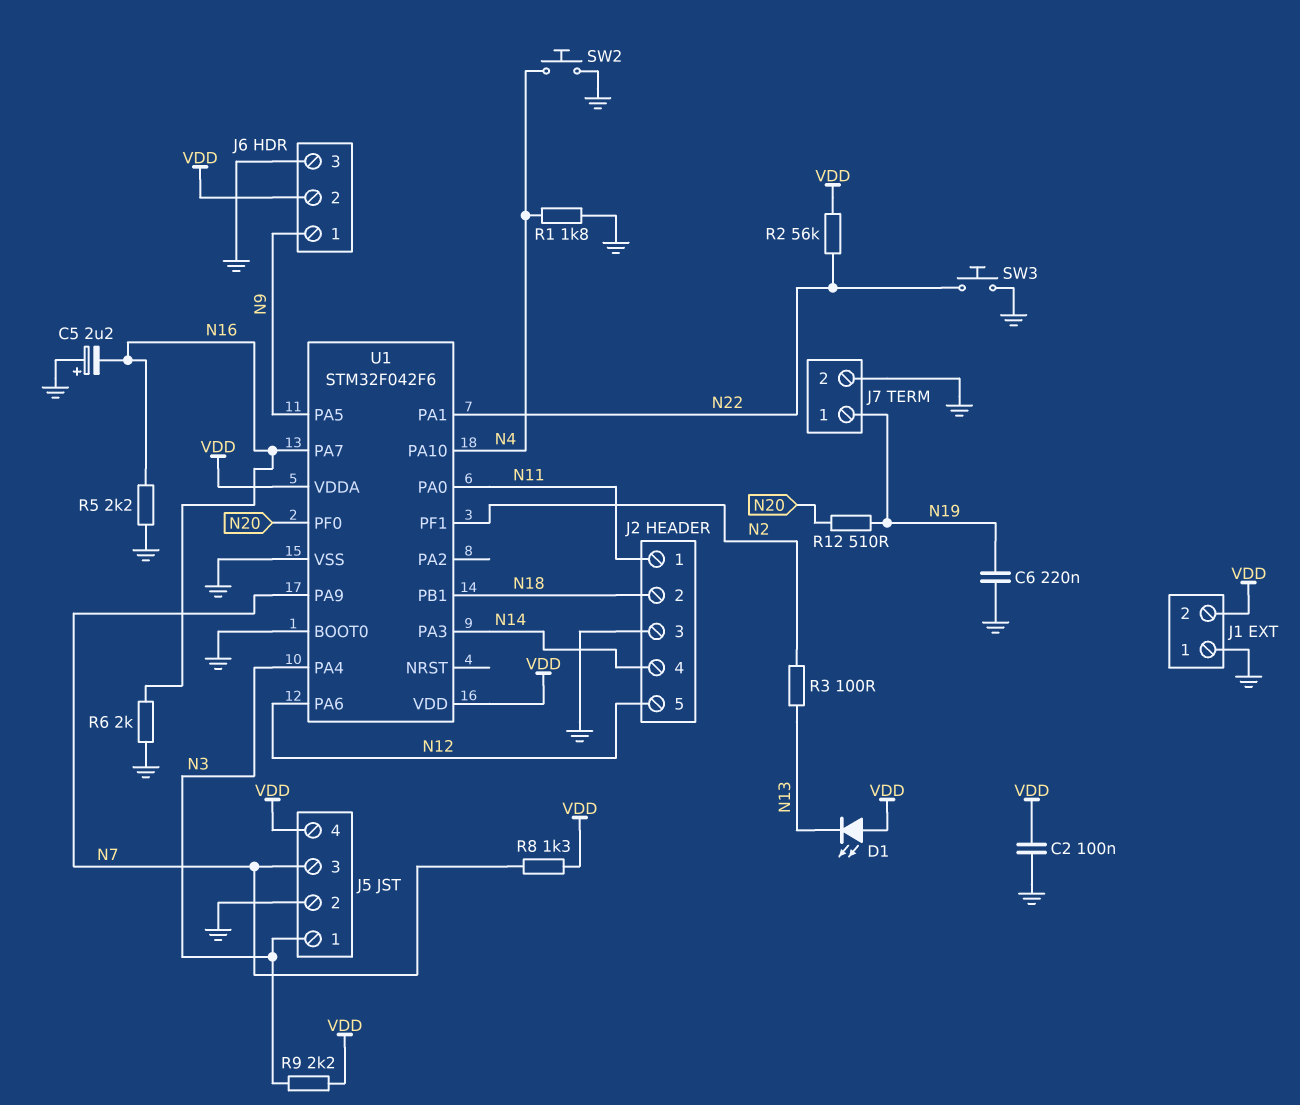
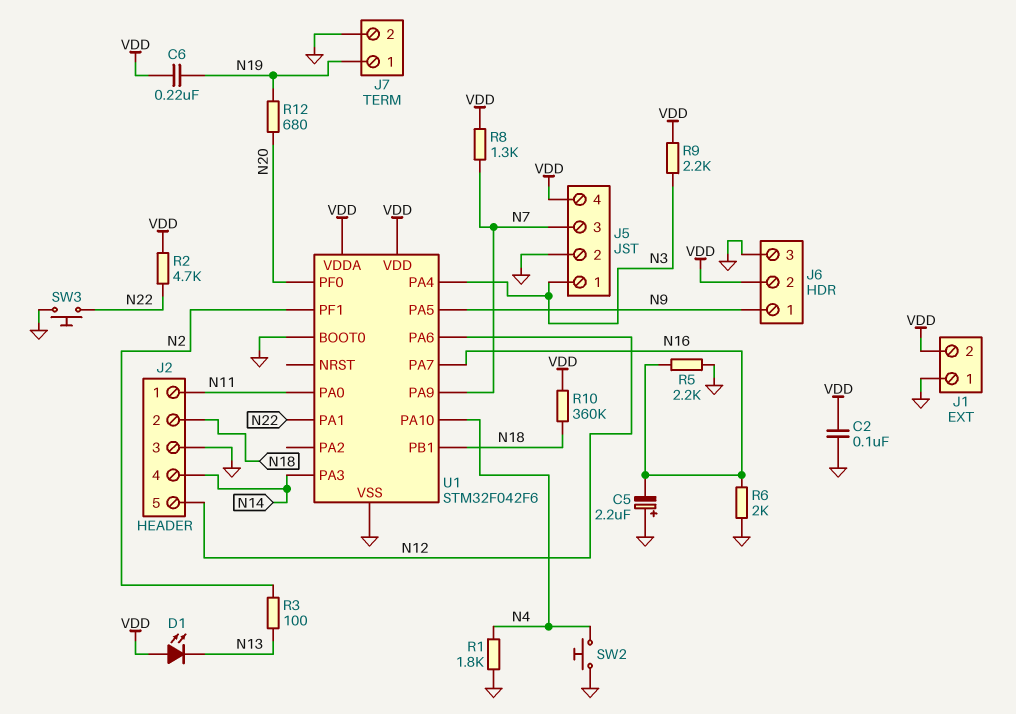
C6: 220nF (GND, N19) -> 220nF (N19, VDD)
R2: 56k (N22, VDD) -> 4.7k (N22, VDD)
R10: none -> 360k (N18, VDD)
R12: 510 (N19, N20) -> 680 (N19, N20)

